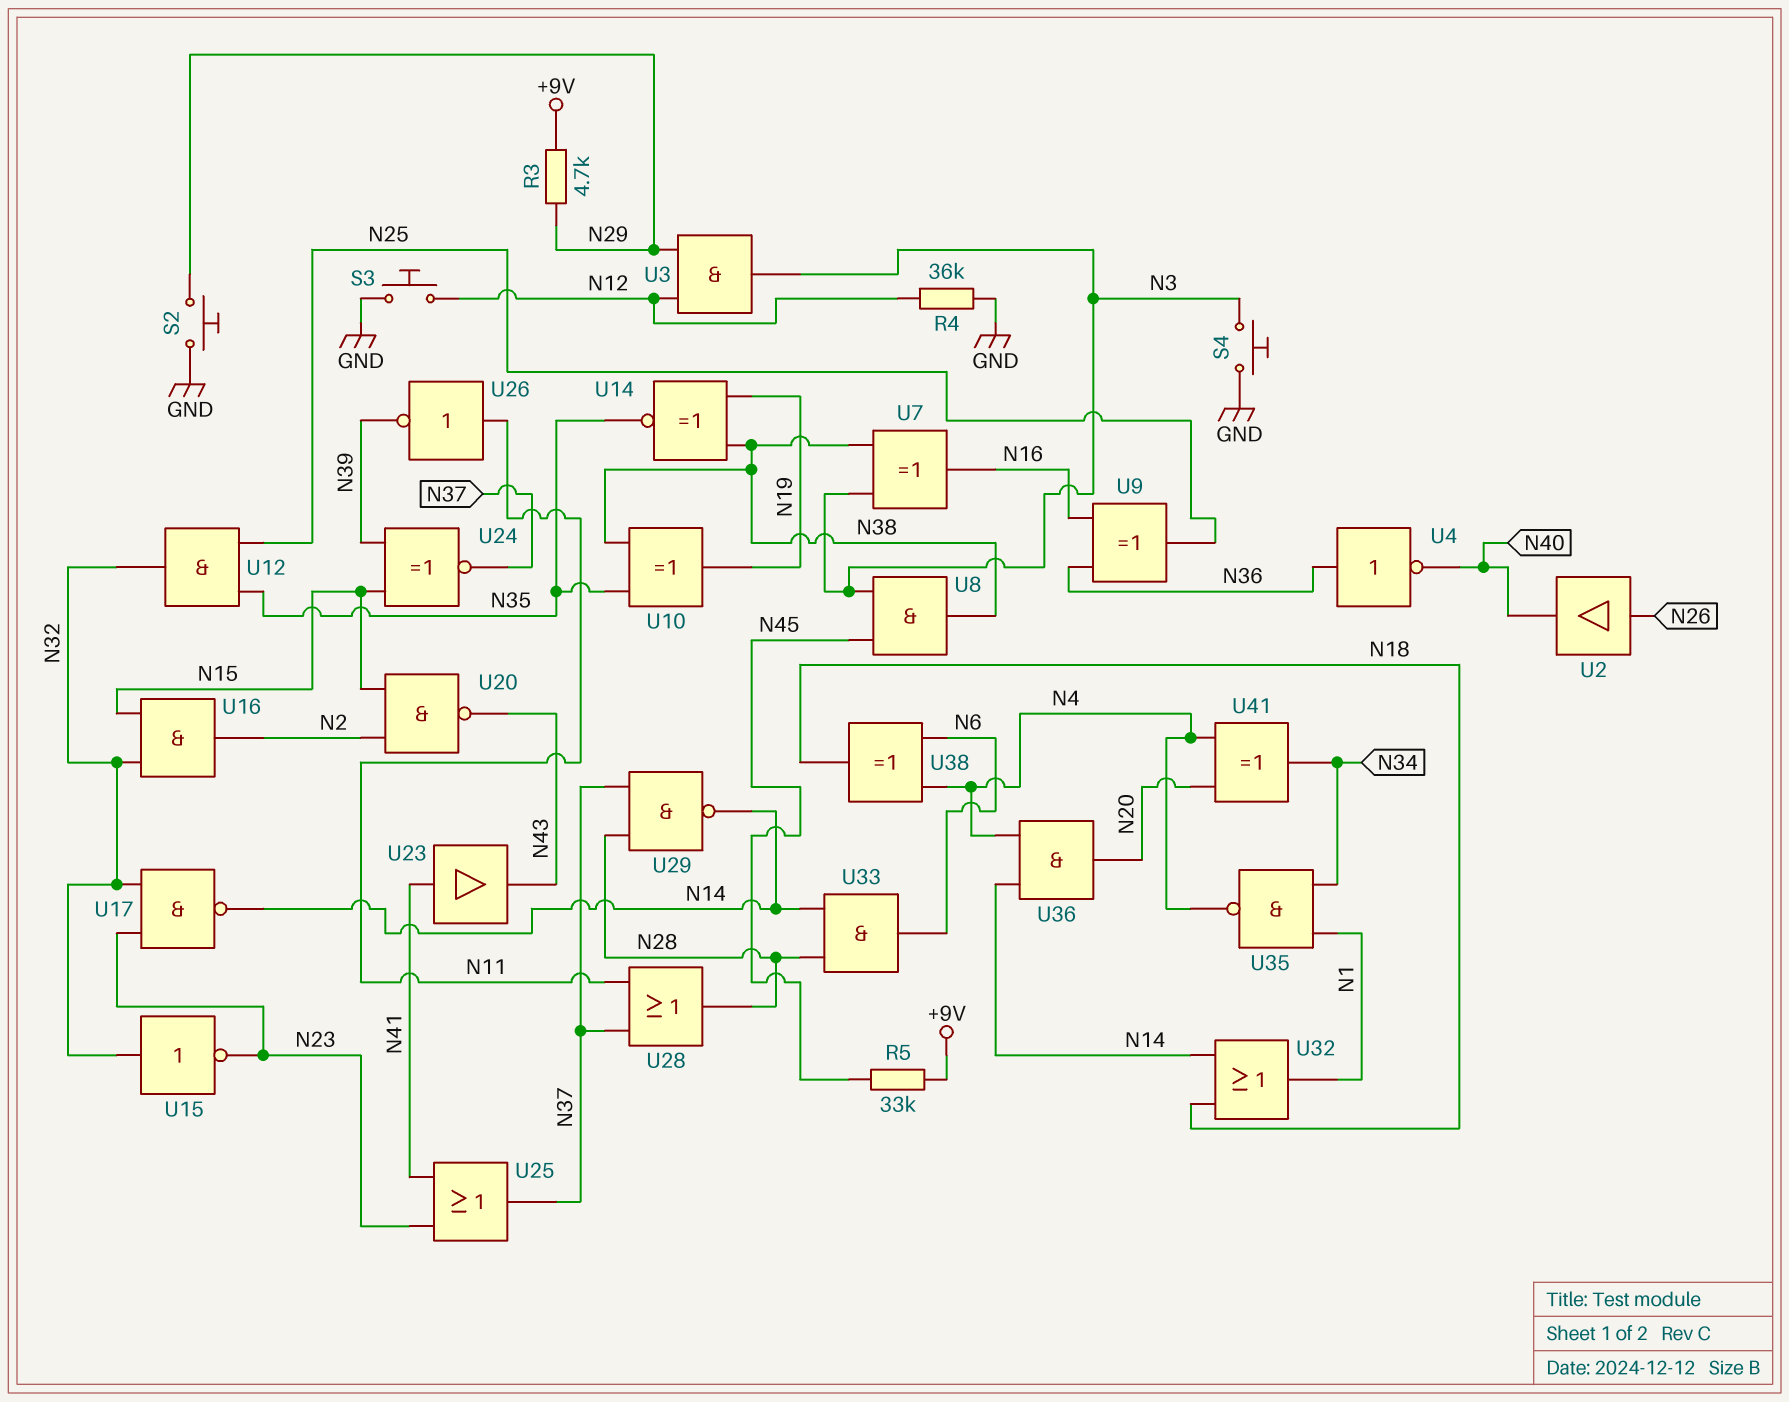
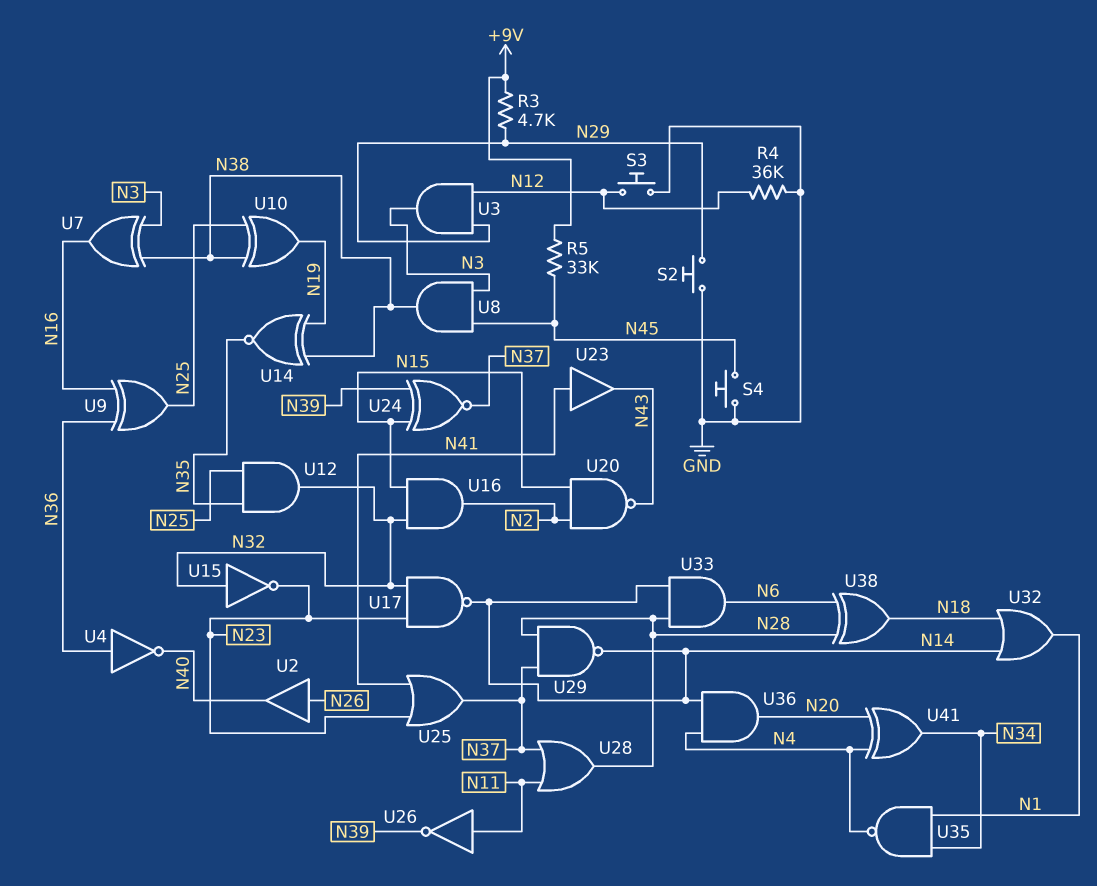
S4: button (GND, N3) -> button (GND, N45)
U10: XOR (in N35, in N38, out N19) -> XOR (in N25, in N38, out N19)
U38: XOR (in N4, in N6, out N18) -> XOR (in N6, in N28, out N18)

